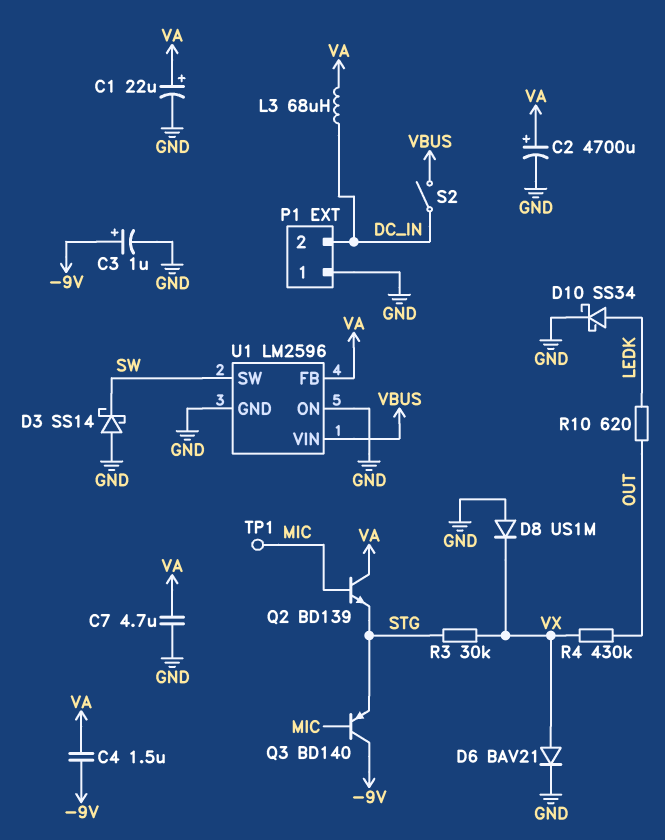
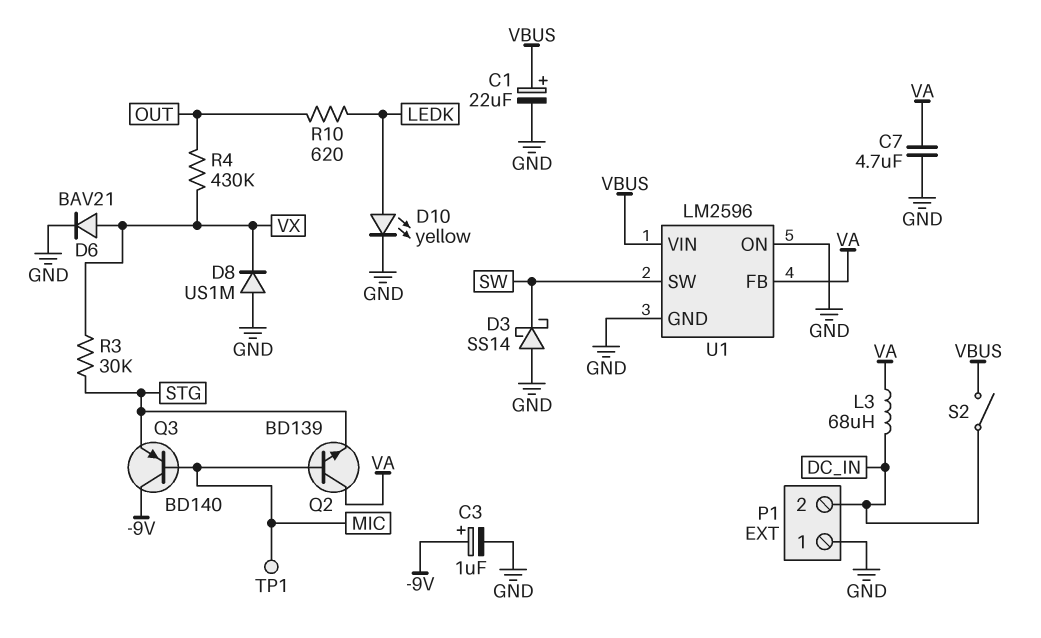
C1: 22uF (plus VA, minus GND) -> 22uF (plus VBUS, minus GND)
C2: 4700uF (plus VA, minus GND) -> none
C4: 1.5uF (-9V, VA) -> none
D10: schottky SS34 (A LEDK, K GND) -> LED yellow (A LEDK, K GND)

